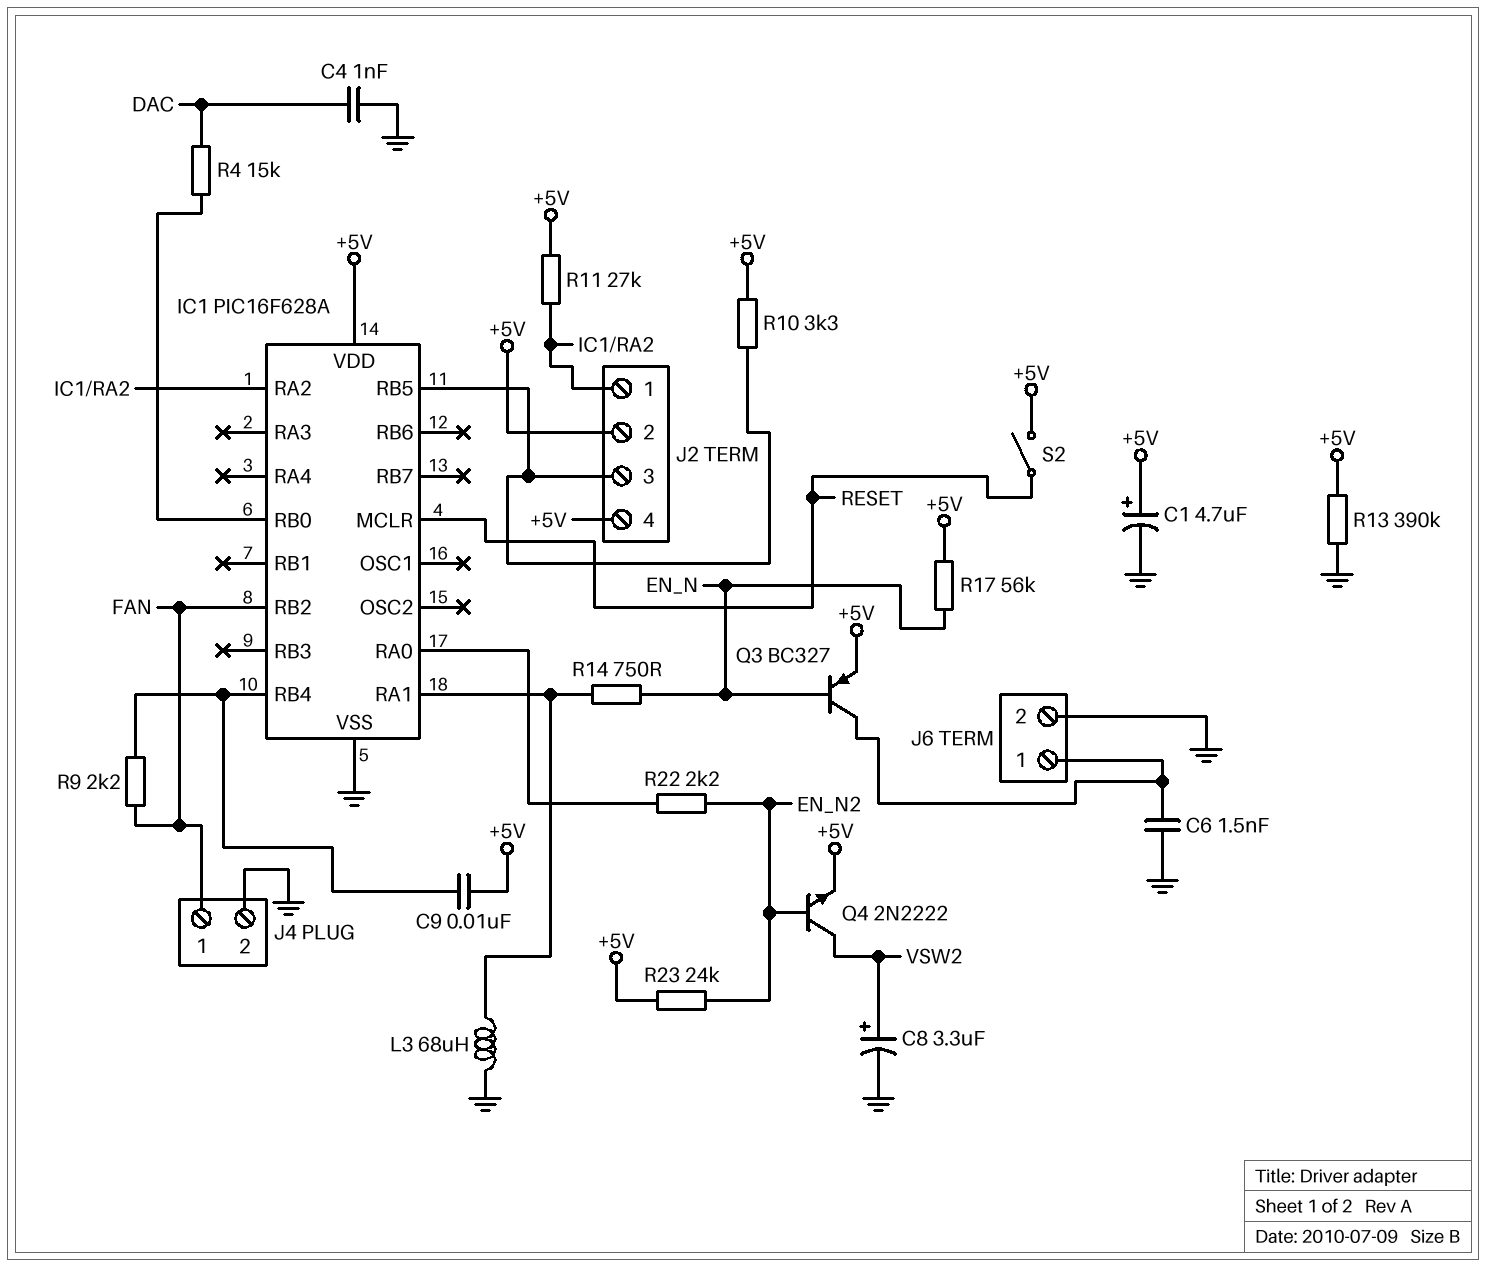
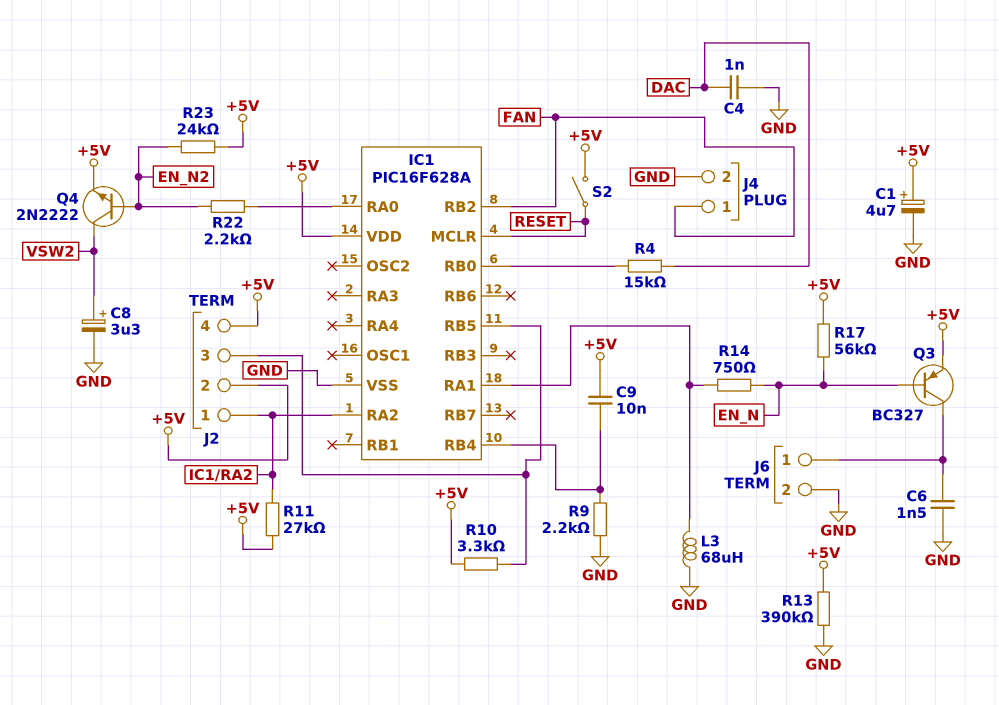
R9: 2.2k (FAN, IC1/RB4) -> 2.2k (GND, IC1/RB4)

